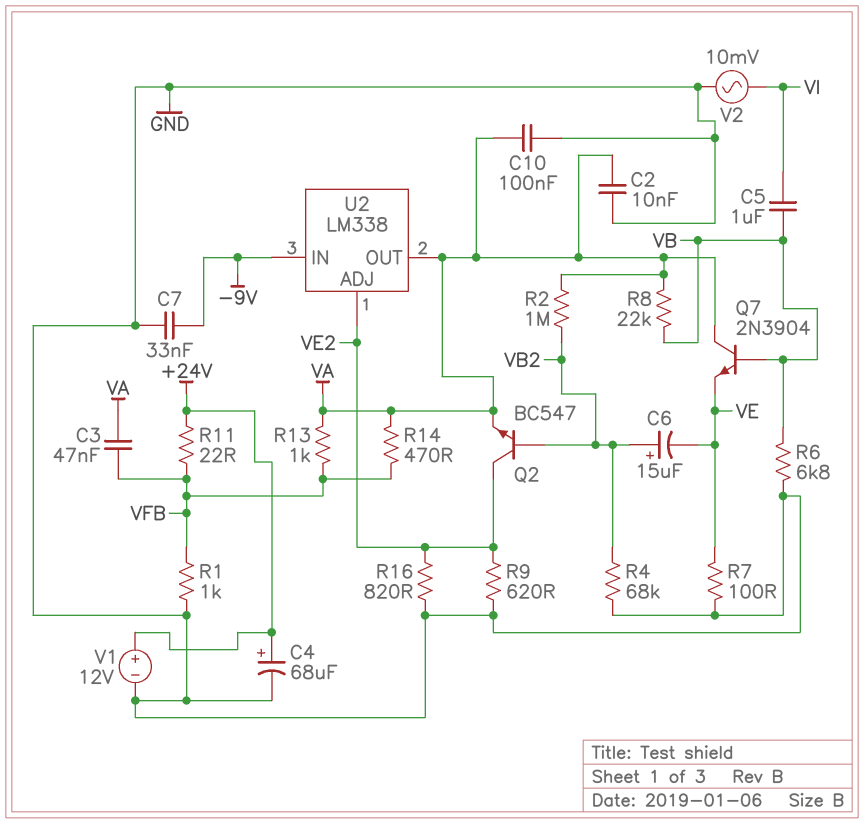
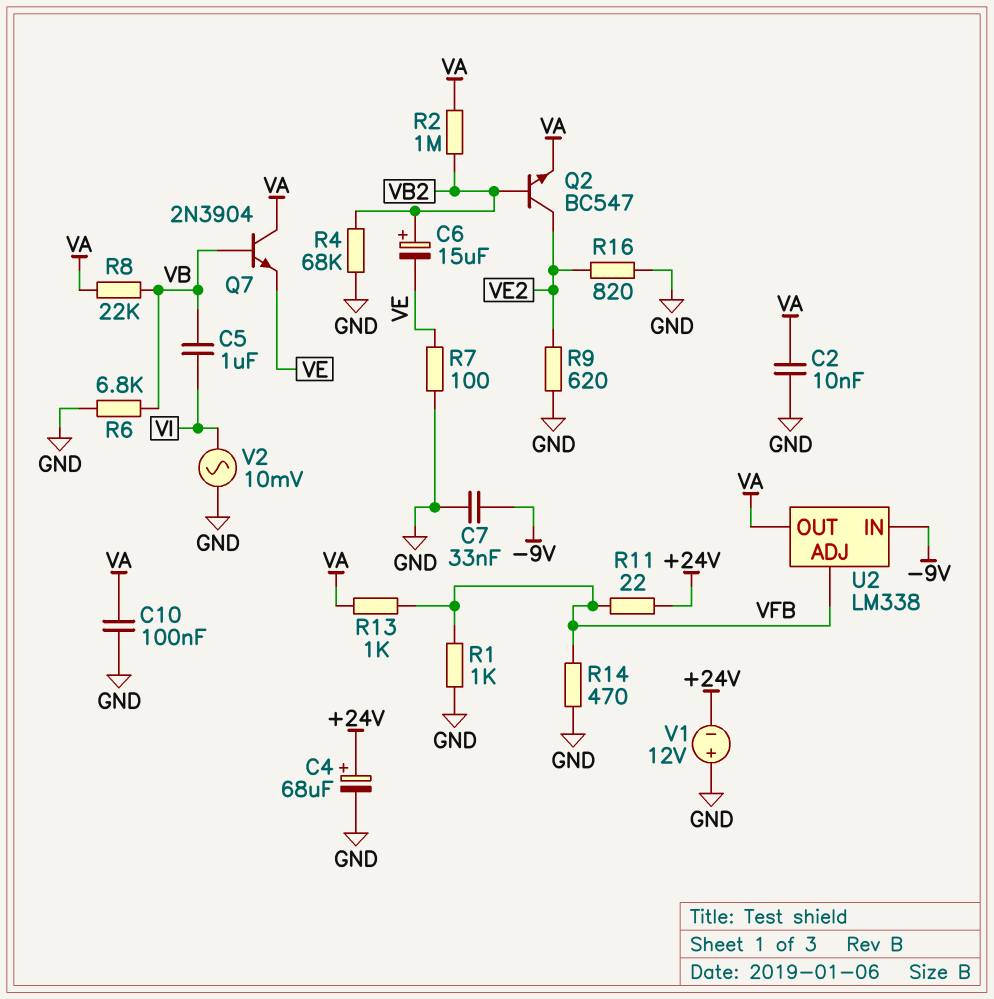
C3: 47nF (VA, VFB) -> none
R14: 470 (VA, VFB) -> 470 (GND, VFB)
U2 pin ADJ: VE2 -> VFB
V1: 12V (plus +24V, minus GND) -> 12V (plus GND, minus +24V)

